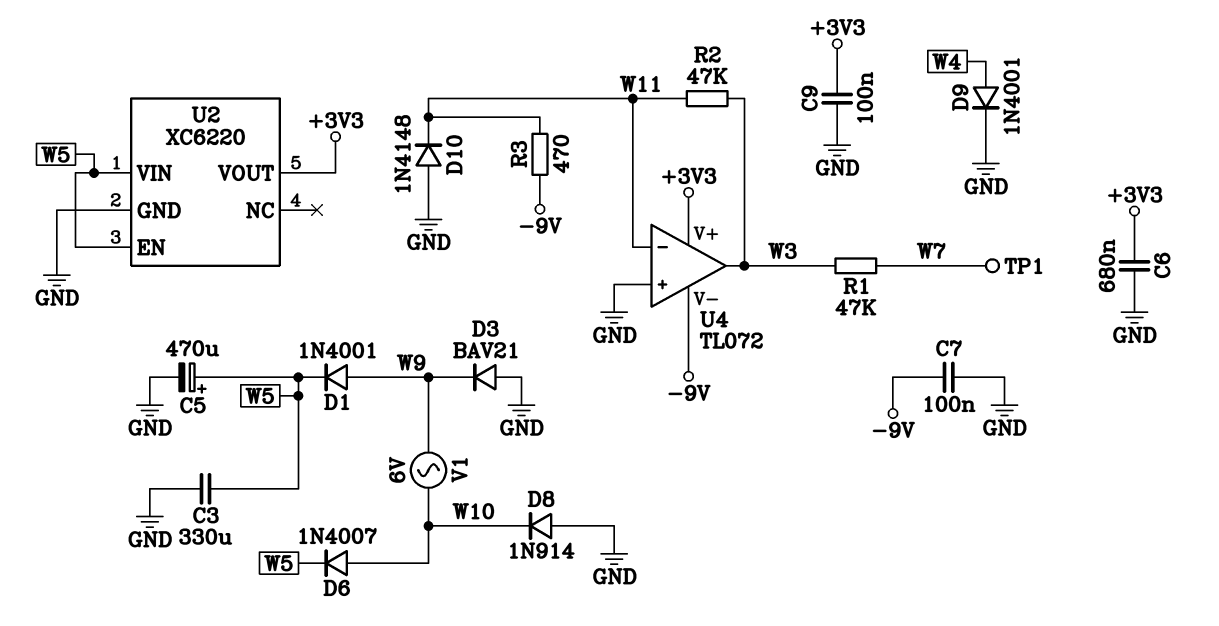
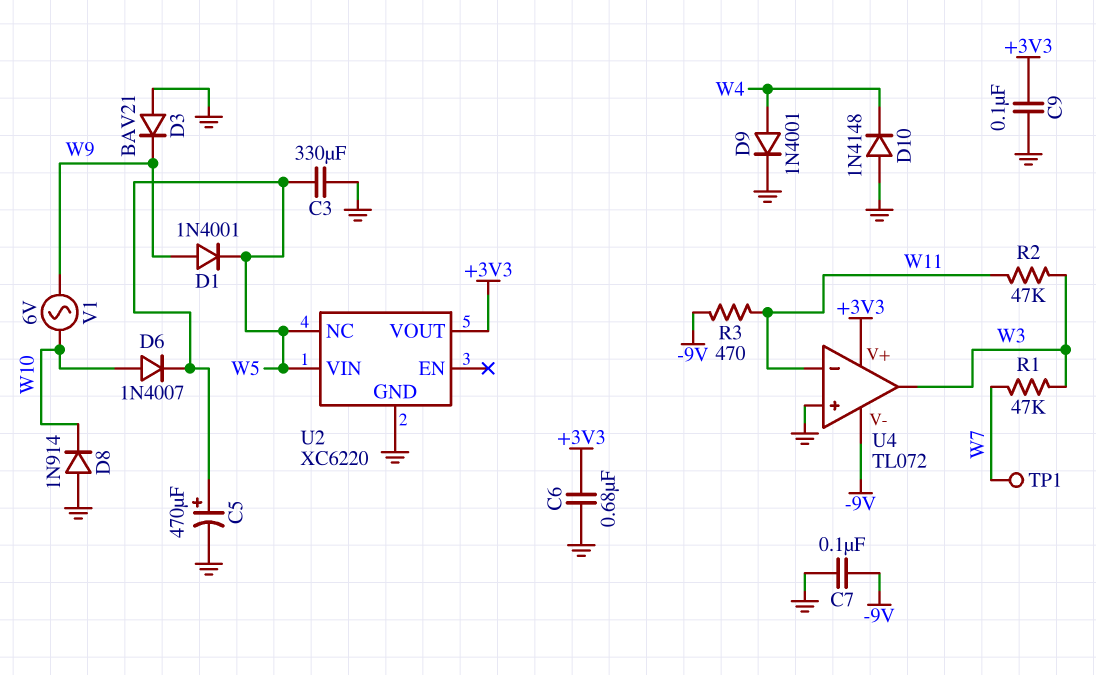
D10: diode 1N4148 (A GND, K W11) -> diode 1N4148 (A GND, K W4)
U2 pin EN: W5 -> none
U2 pin NC: none -> W5

